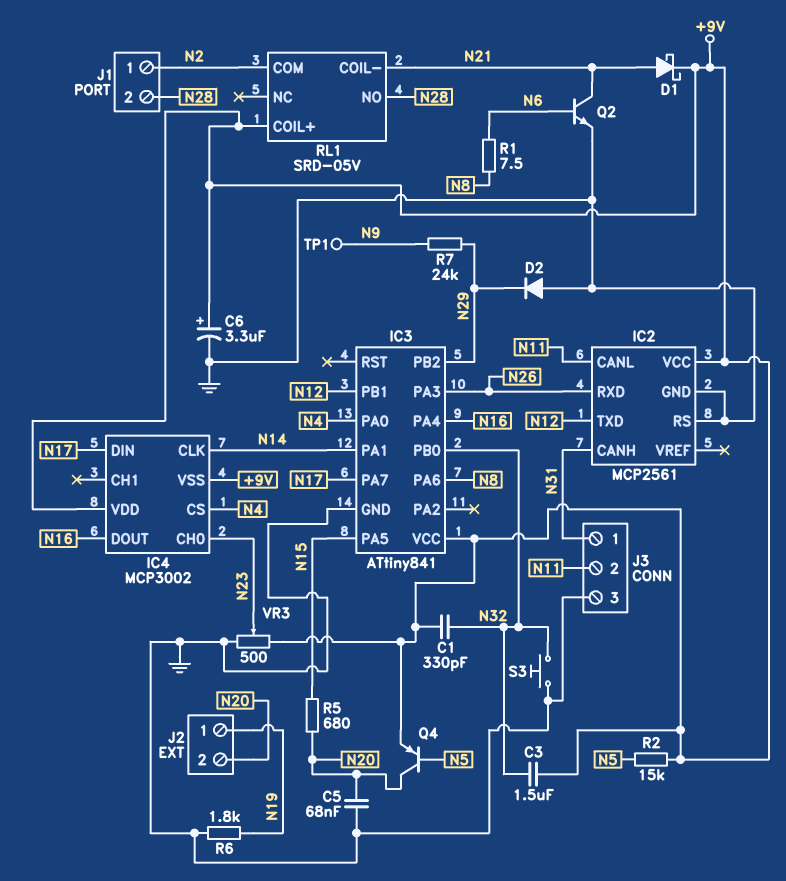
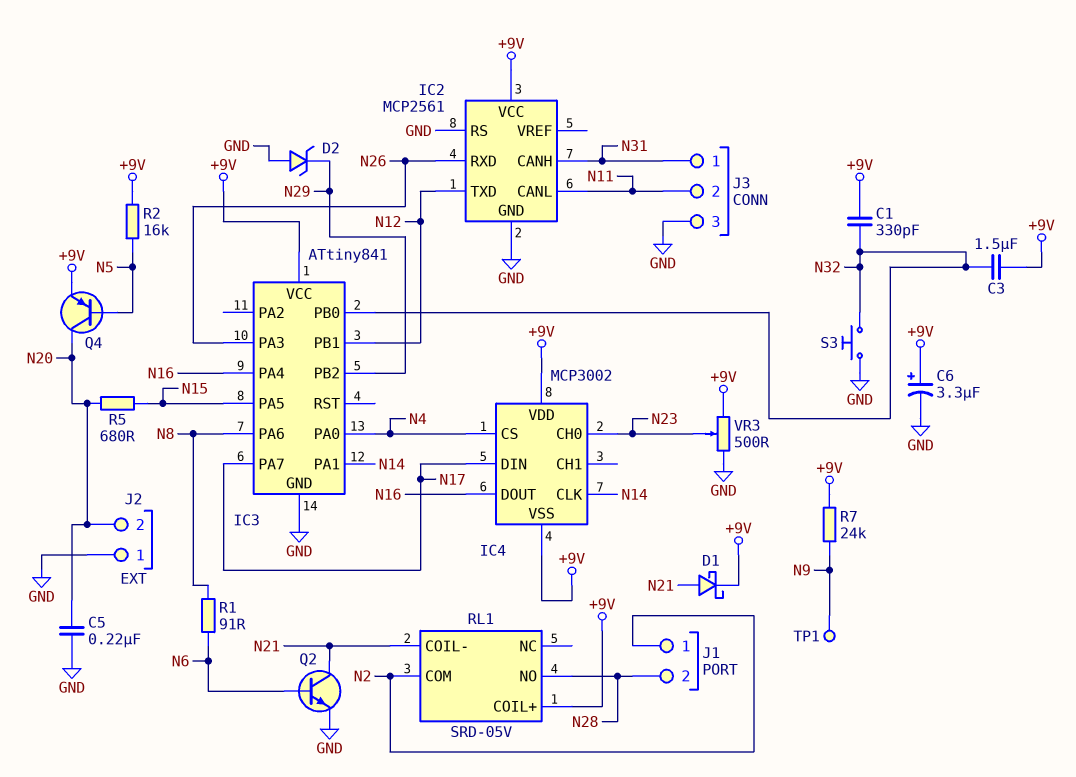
C5: 68nF (GND, N20) -> 220nF (GND, N20)
D2: diode (A GND, K N29) -> zener (A GND, K N29)
J2 pin 1: N19 -> GND
R1: 7.5 (N6, N8) -> 91 (N6, N8)
R2: 15k (+9V, N5) -> 16k (+9V, N5)
R6: 1.8k (GND, N19) -> none
R7: 24k (N9, N29) -> 24k (+9V, N9)

